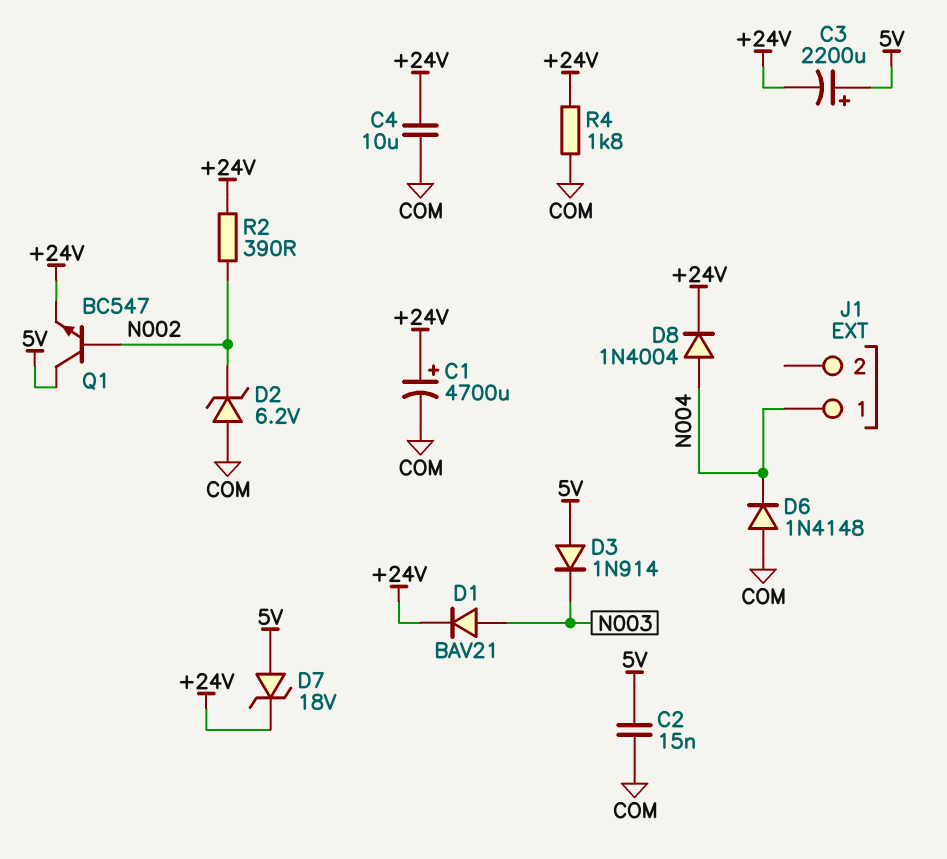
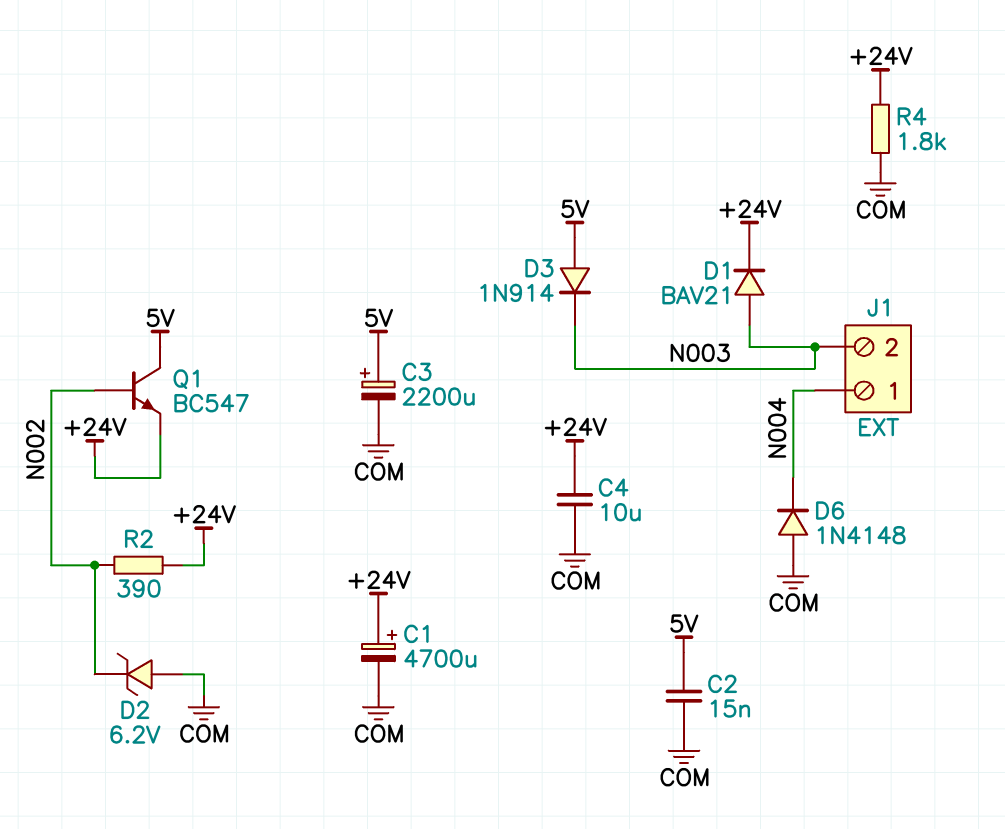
C3: 2200uF (plus 5V, minus +24V) -> 2200uF (plus 5V, minus COM)
D7: zener 18V (A 5V, K +24V) -> none
D8: diode 1N4004 (A N004, K +24V) -> none
J1 pin 2: none -> N003

